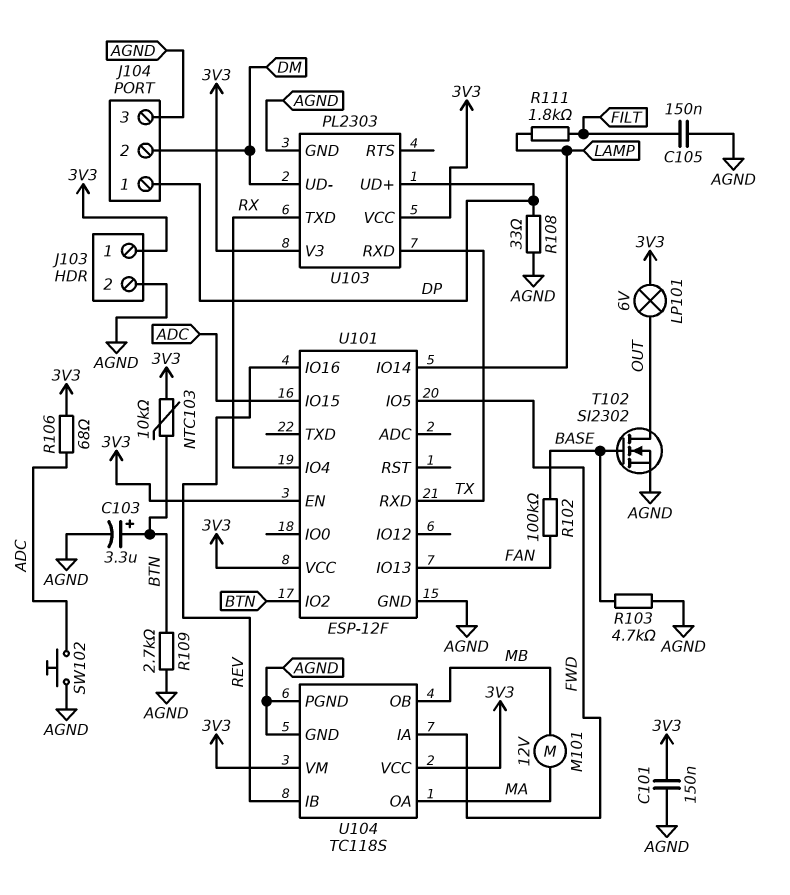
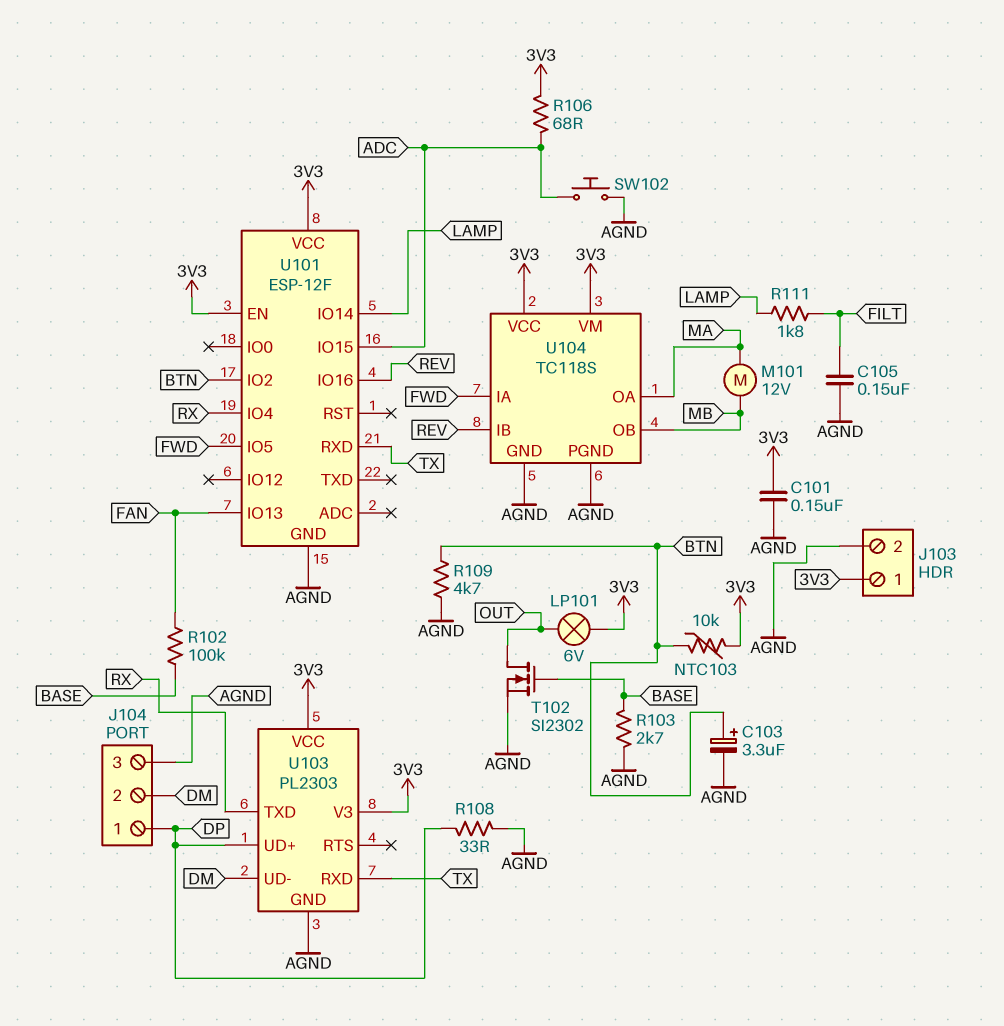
R103: 4.7k (AGND, BASE) -> 2.7k (AGND, BASE)
R109: 2.7k (AGND, BTN) -> 4.7k (AGND, BTN)

